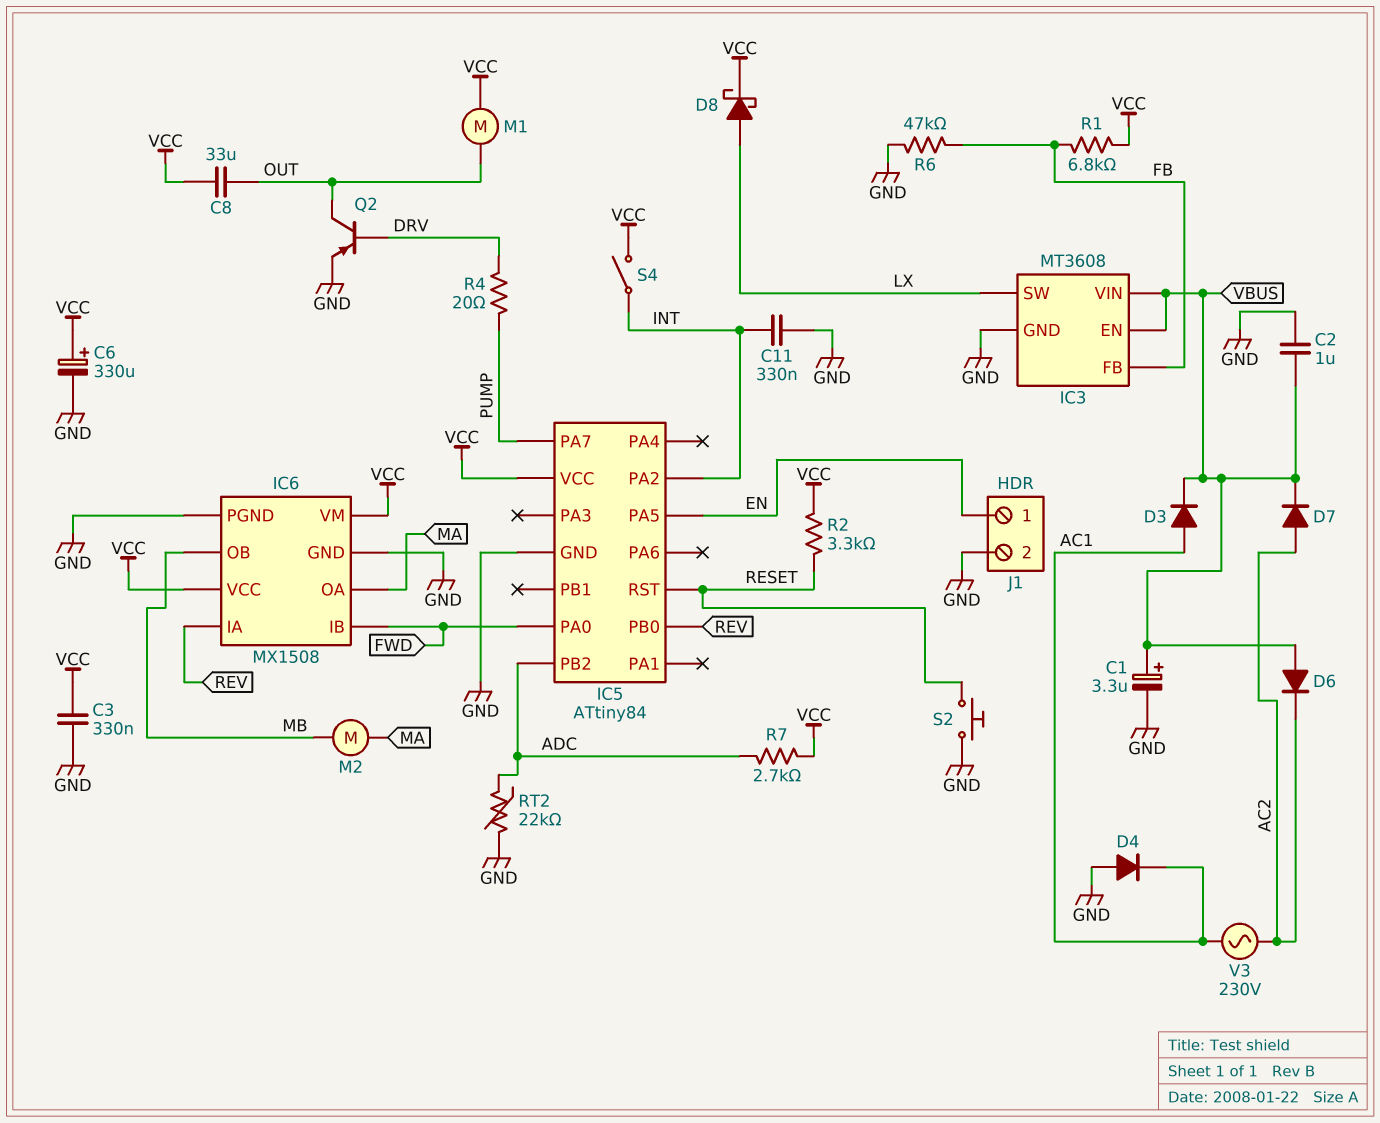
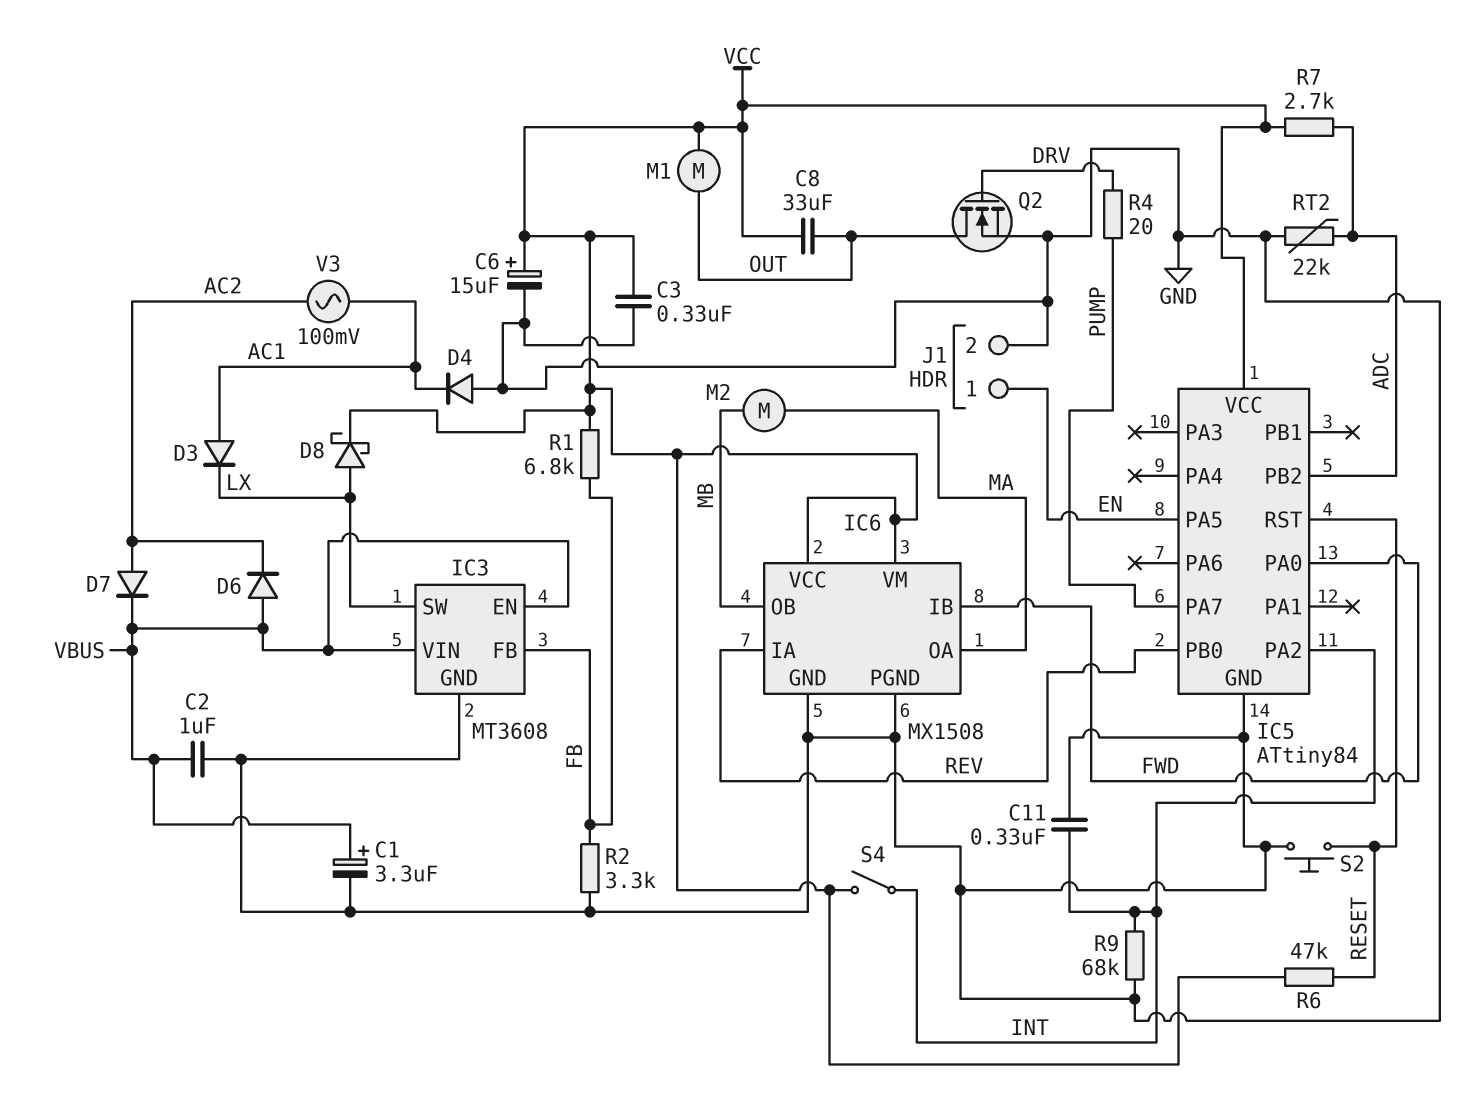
C6: 330uF (plus VCC, minus GND) -> 15uF (plus VCC, minus GND)
D3: diode (A AC1, K VBUS) -> diode (A AC1, K LX)
Q2: PNP (B DRV, C OUT, E GND) -> NMOS (G DRV, D OUT, S GND)
R2: 3.3k (RESET, VCC) -> 3.3k (FB, GND)
R6: 47k (FB, GND) -> 47k (RESET, VCC)
R9: none -> 68k (GND, INT)
V3: AC 230V (AC1, AC2) -> AC 100mV (AC1, AC2)

